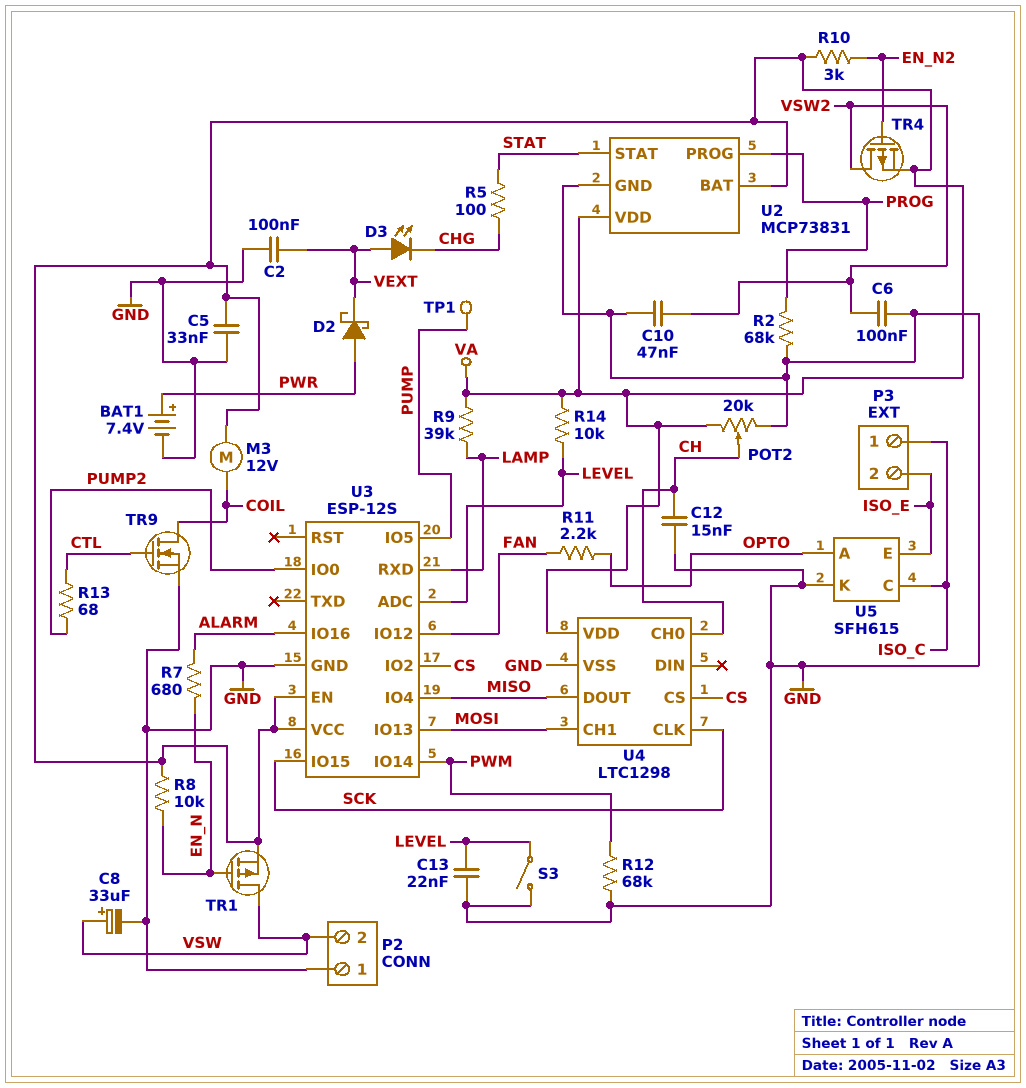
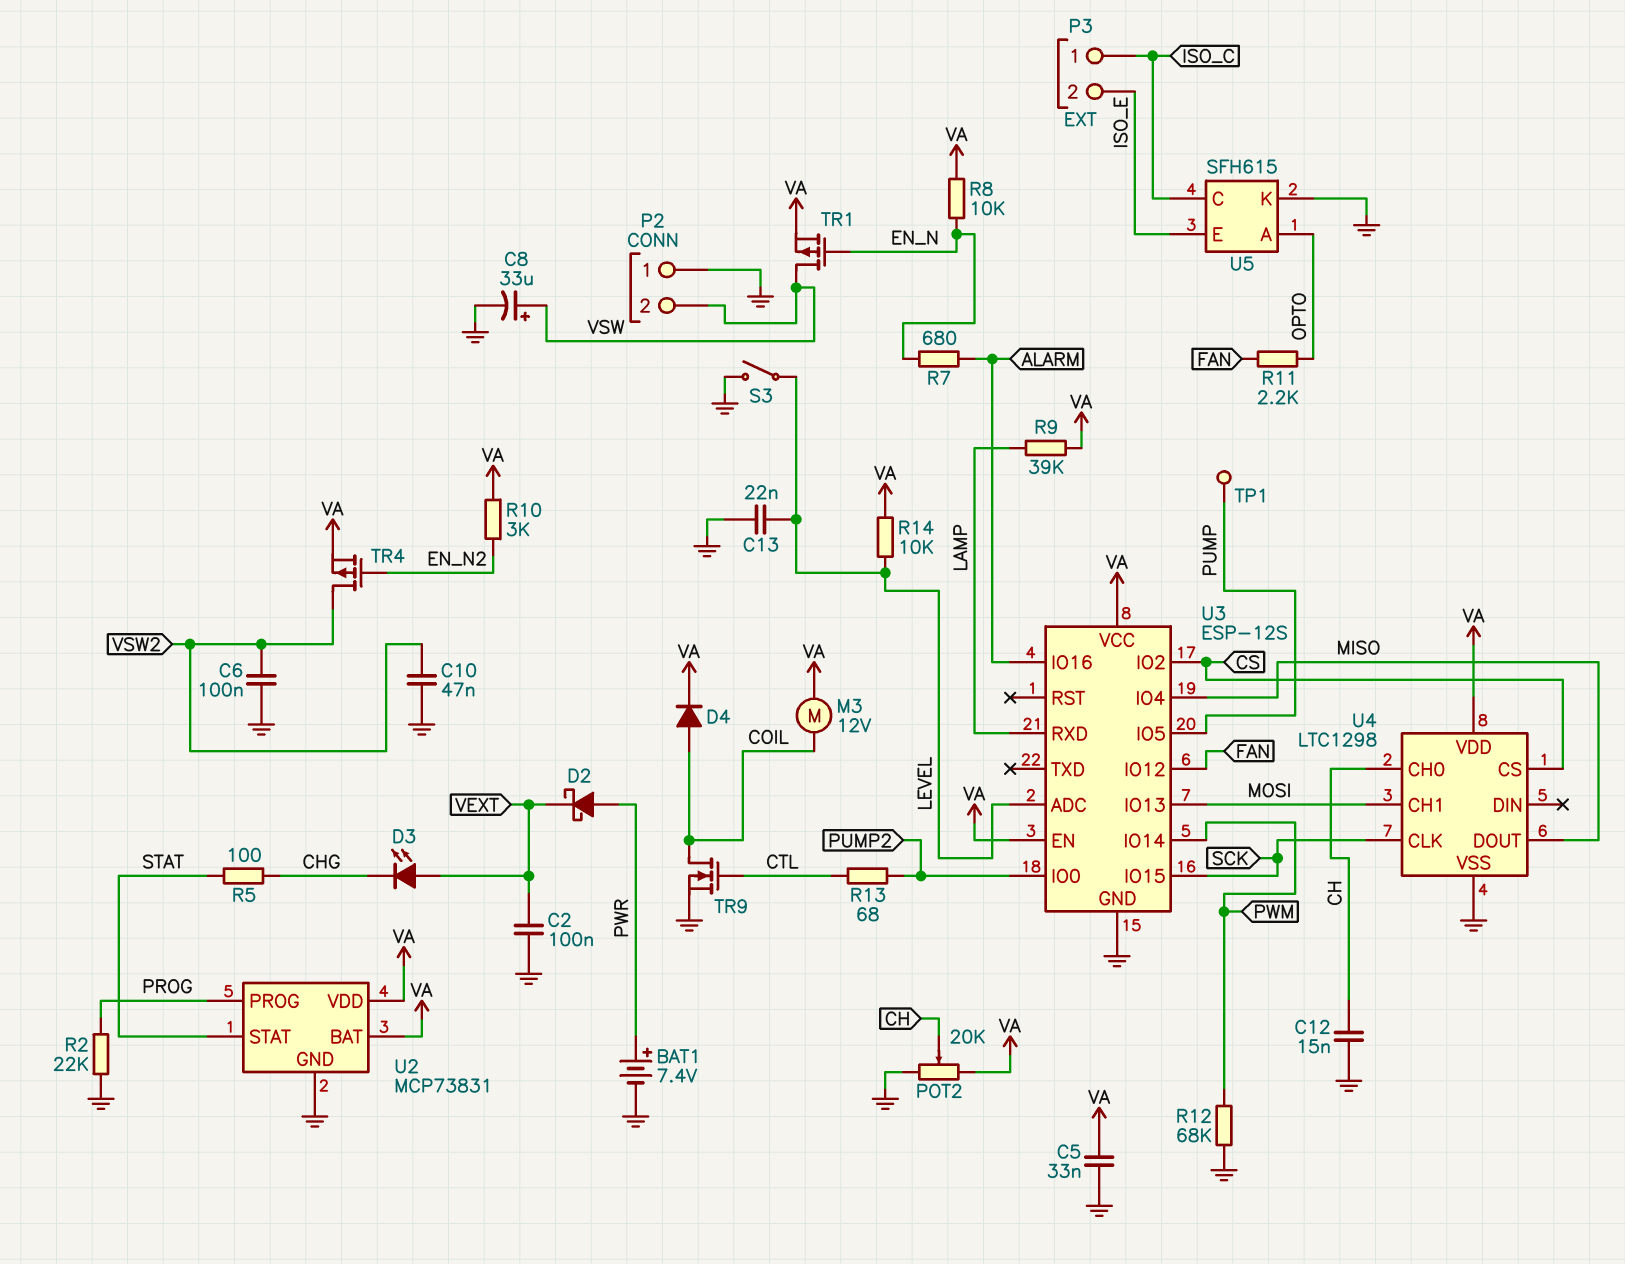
D4: none -> diode (A COIL, K VA)
R2: 68k (GND, PROG) -> 22k (GND, PROG)

